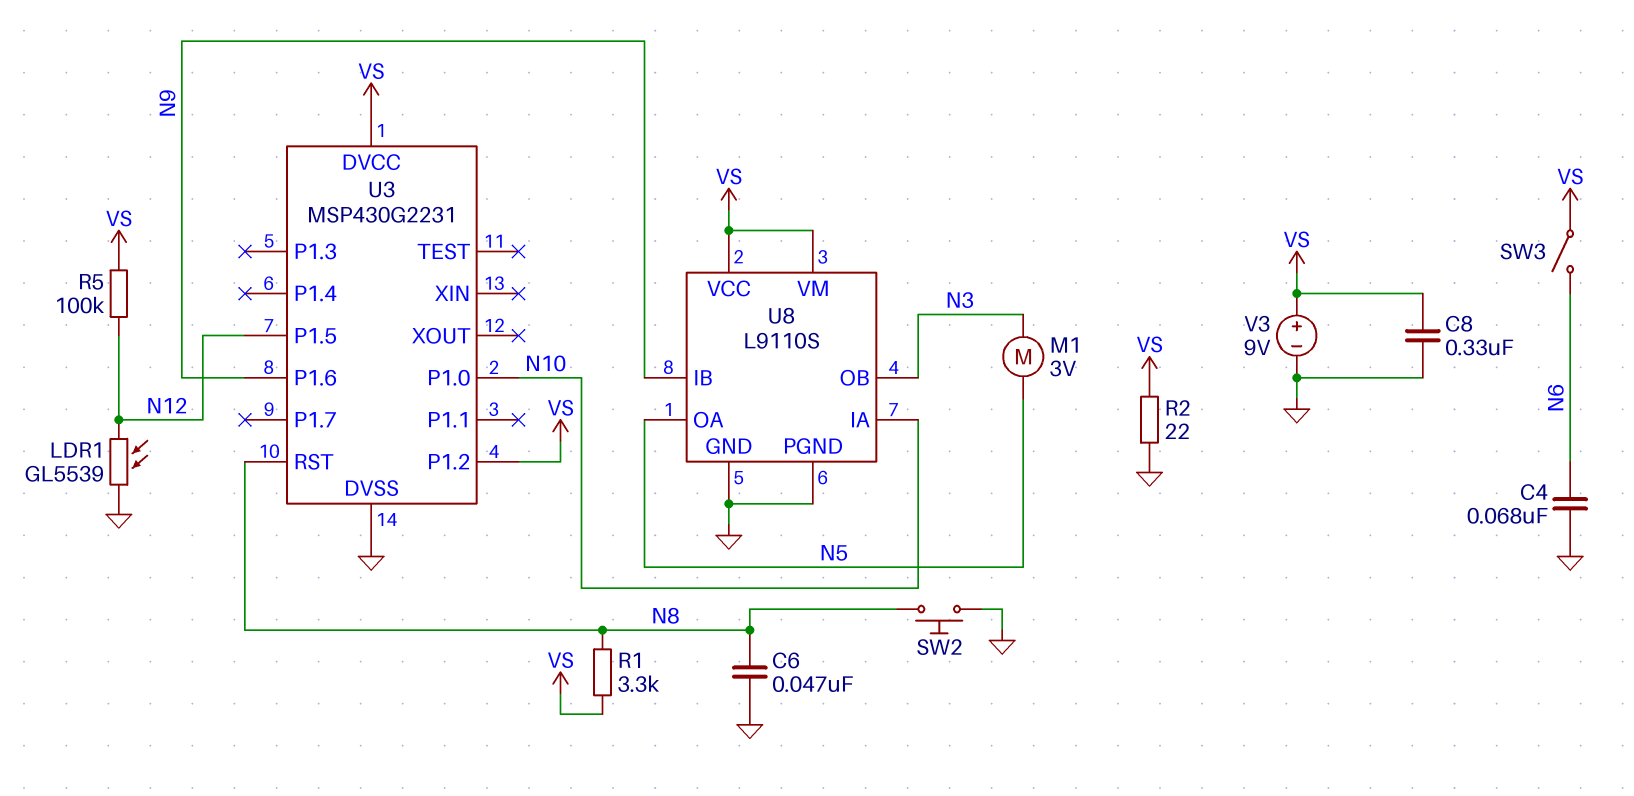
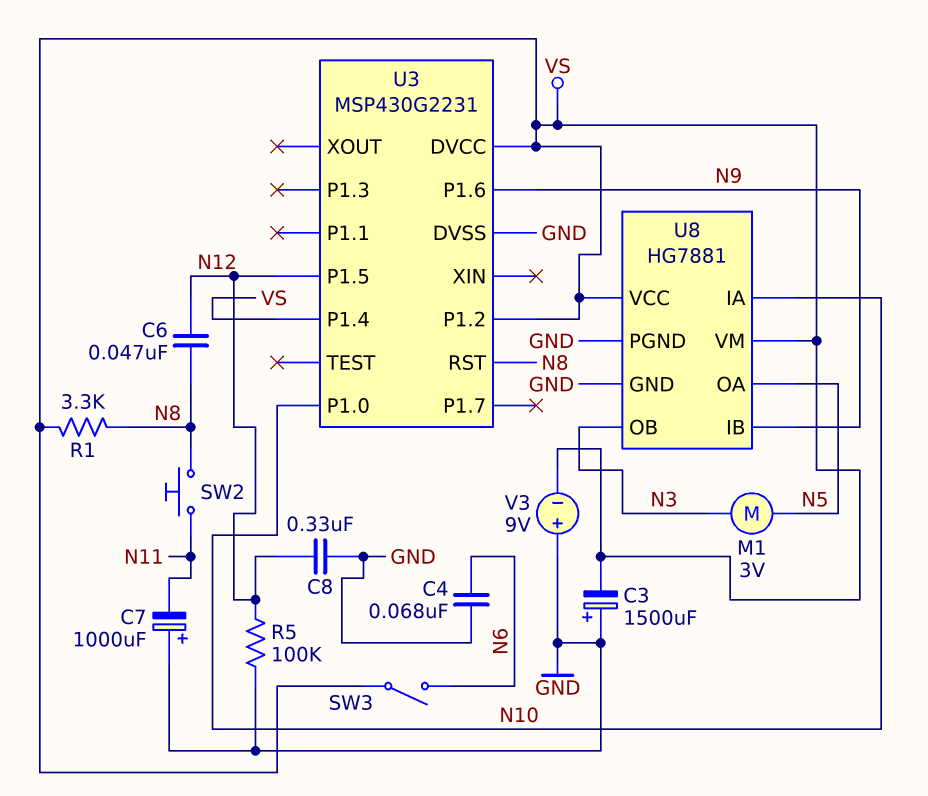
C3: none -> 1500uF (plus GND, minus VS)
C6: 47nF (GND, N8) -> 47nF (N8, N12)
C7: none -> 1000uF (plus GND, minus N11)
C8: 330nF (GND, VS) -> 330nF (GND, N12)
LDR1: GL5539 (GND, N12) -> none
R2: 22 (GND, VS) -> none
R5: 100k (N12, VS) -> 100k (GND, N12)
SW2: button (GND, N8) -> button (N8, N11)
U3 pin P1.4: none -> VS
U8: L9110S -> HG7881
V3: 9V (plus VS, minus GND) -> 9V (plus GND, minus VS)

